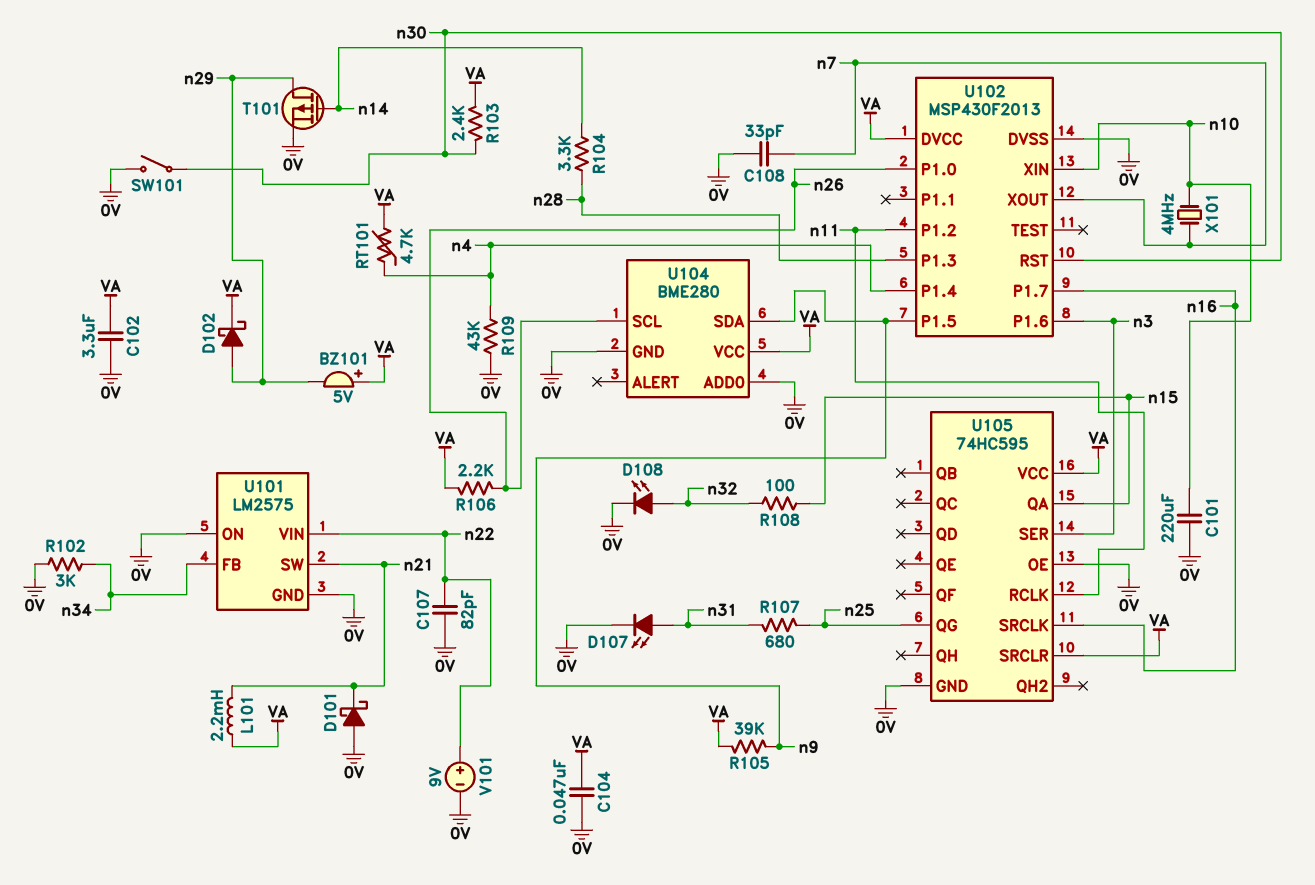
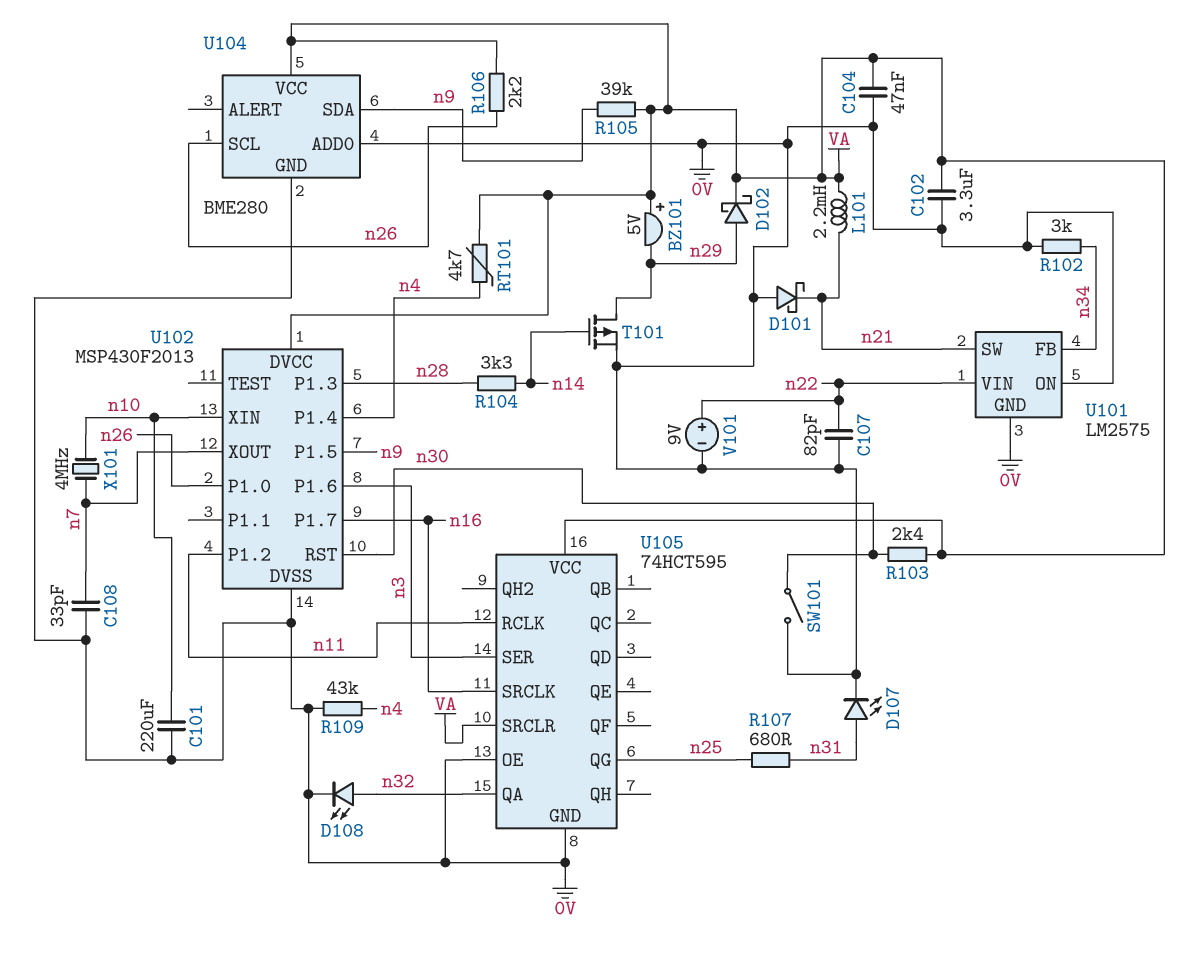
R108: 100 (n15, n32) -> none
U105: 74HC595 -> 74HCT595
U105 pin QA: n15 -> n32

